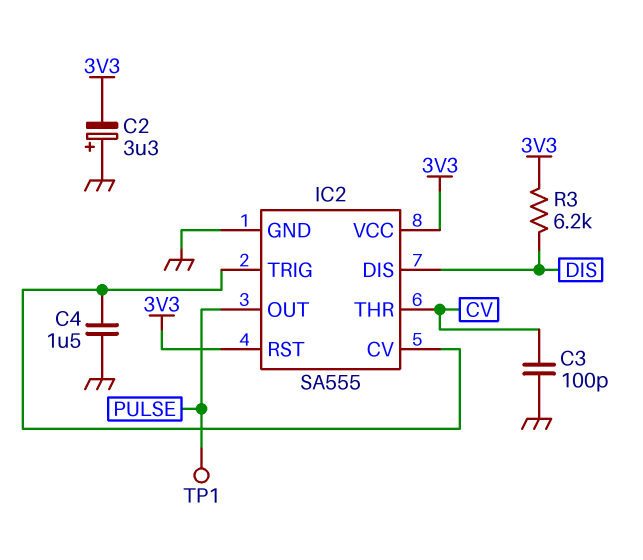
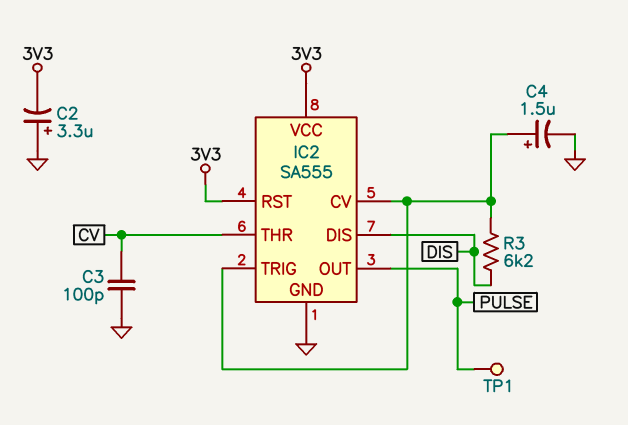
C4: 1.5uF (GND, IC2/CV) -> 1.5uF (plus IC2/CV, minus GND)
R3: 6.2k (3V3, DIS) -> 6.2k (DIS, IC2/CV)

